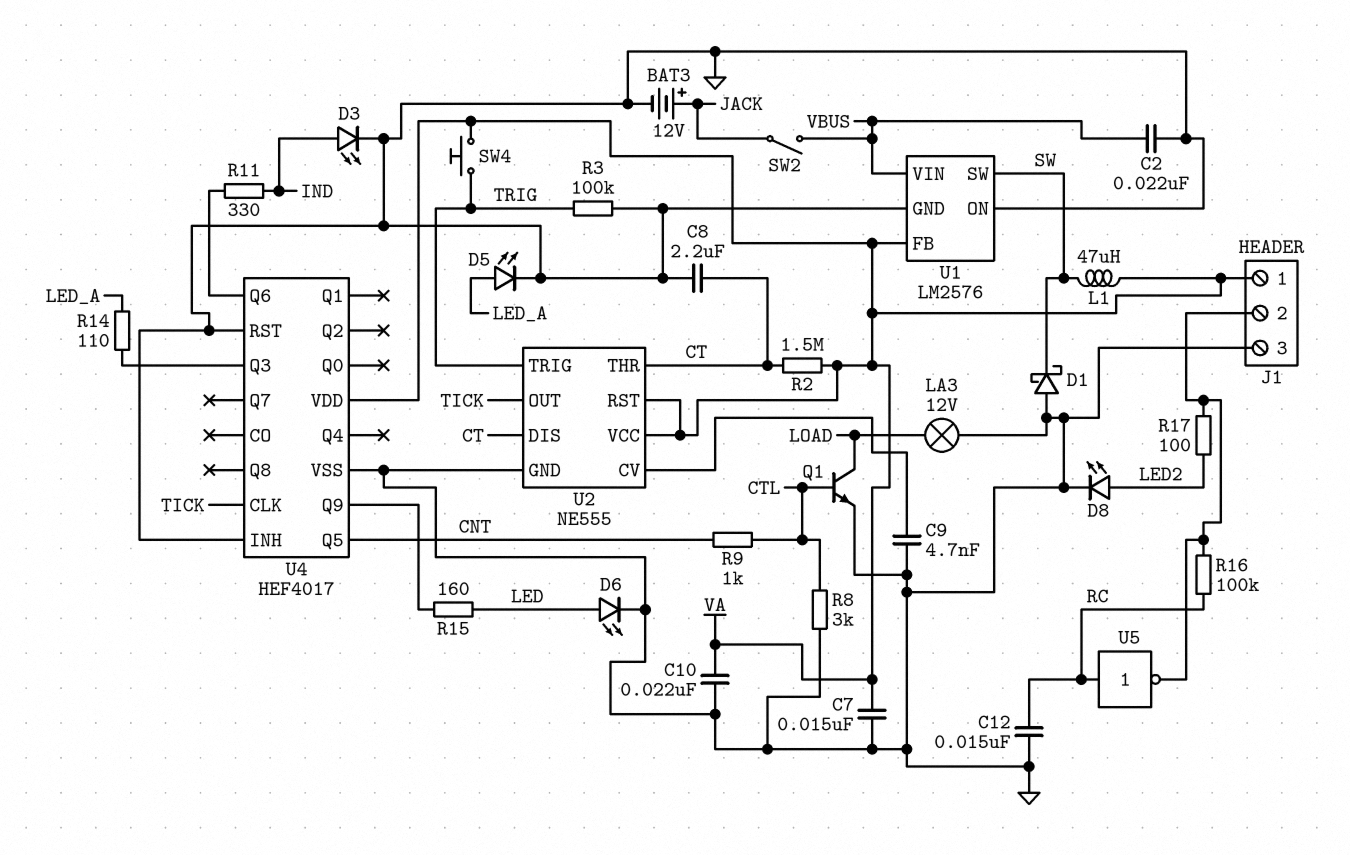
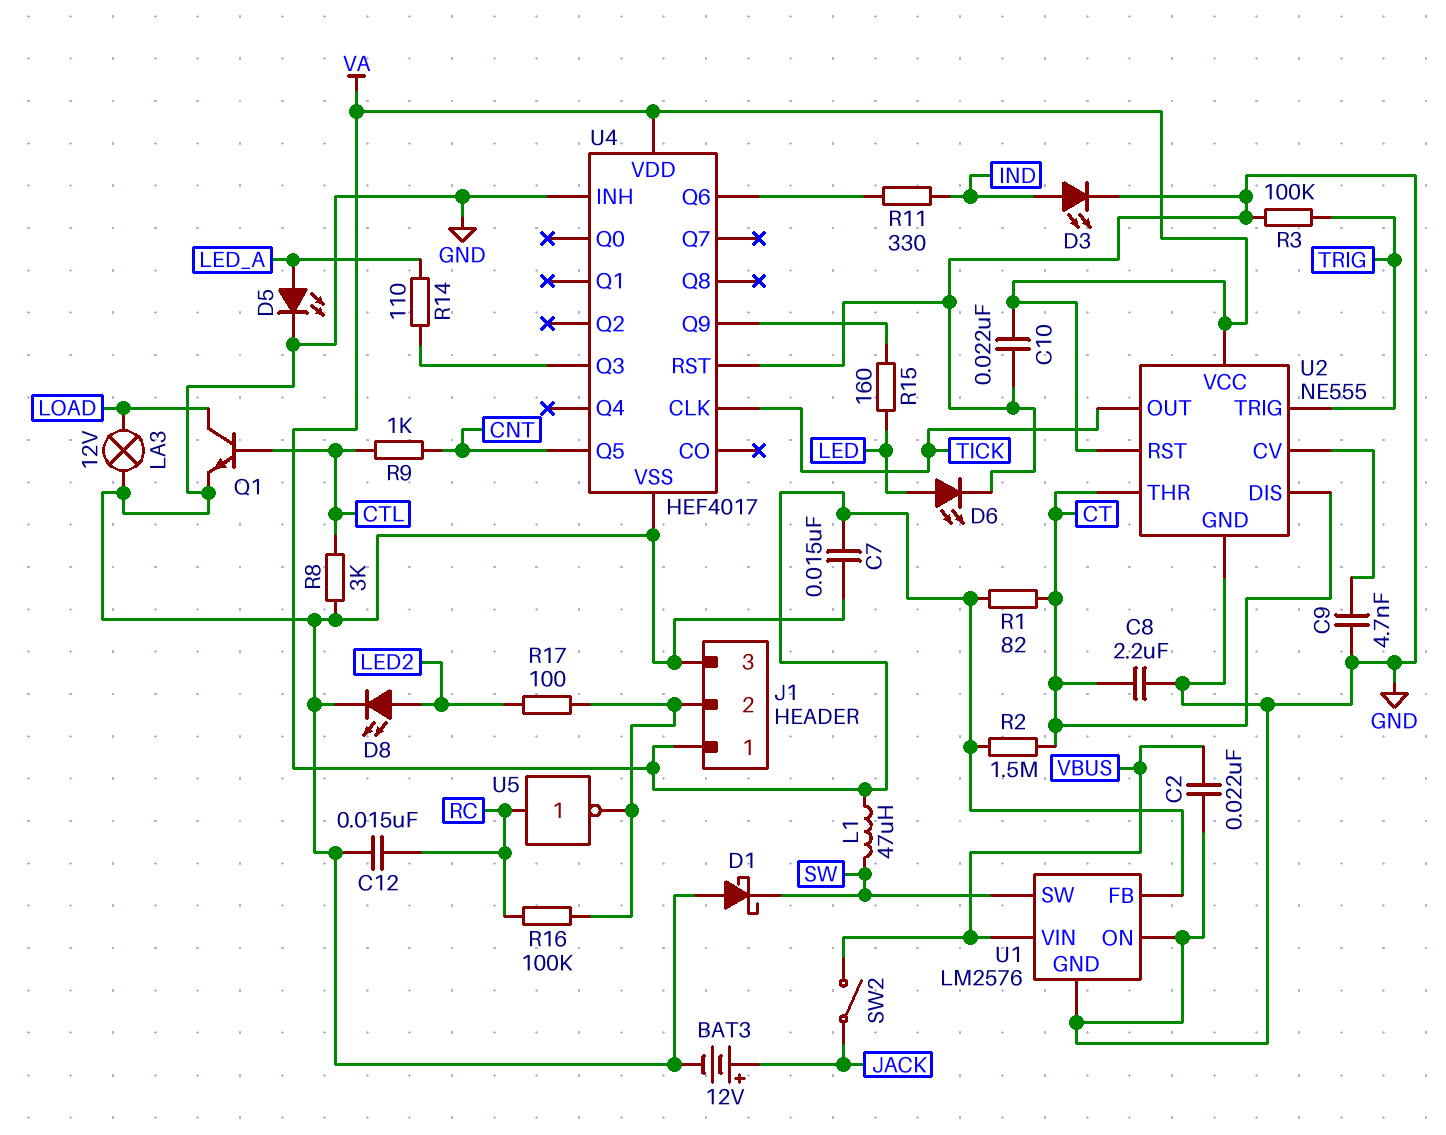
R1: none -> 82 (CT, VA)
SW4: button (TRIG, VA) -> none

